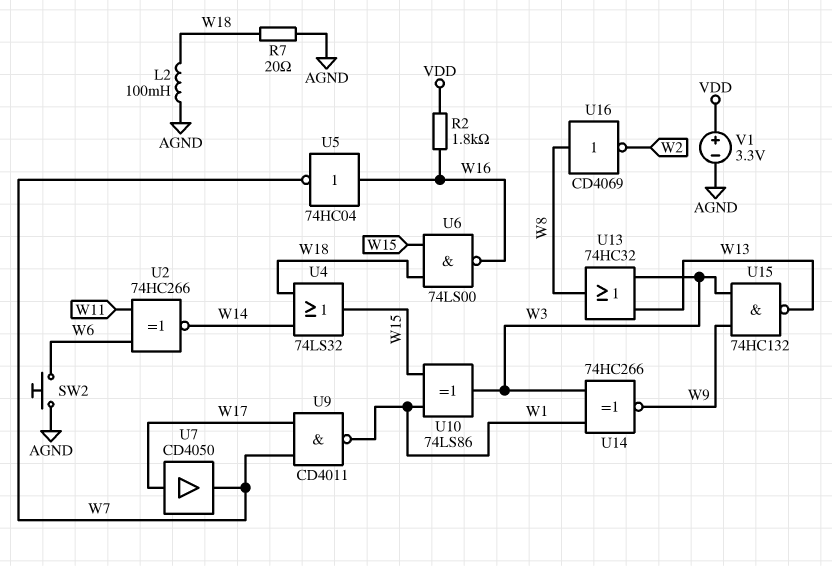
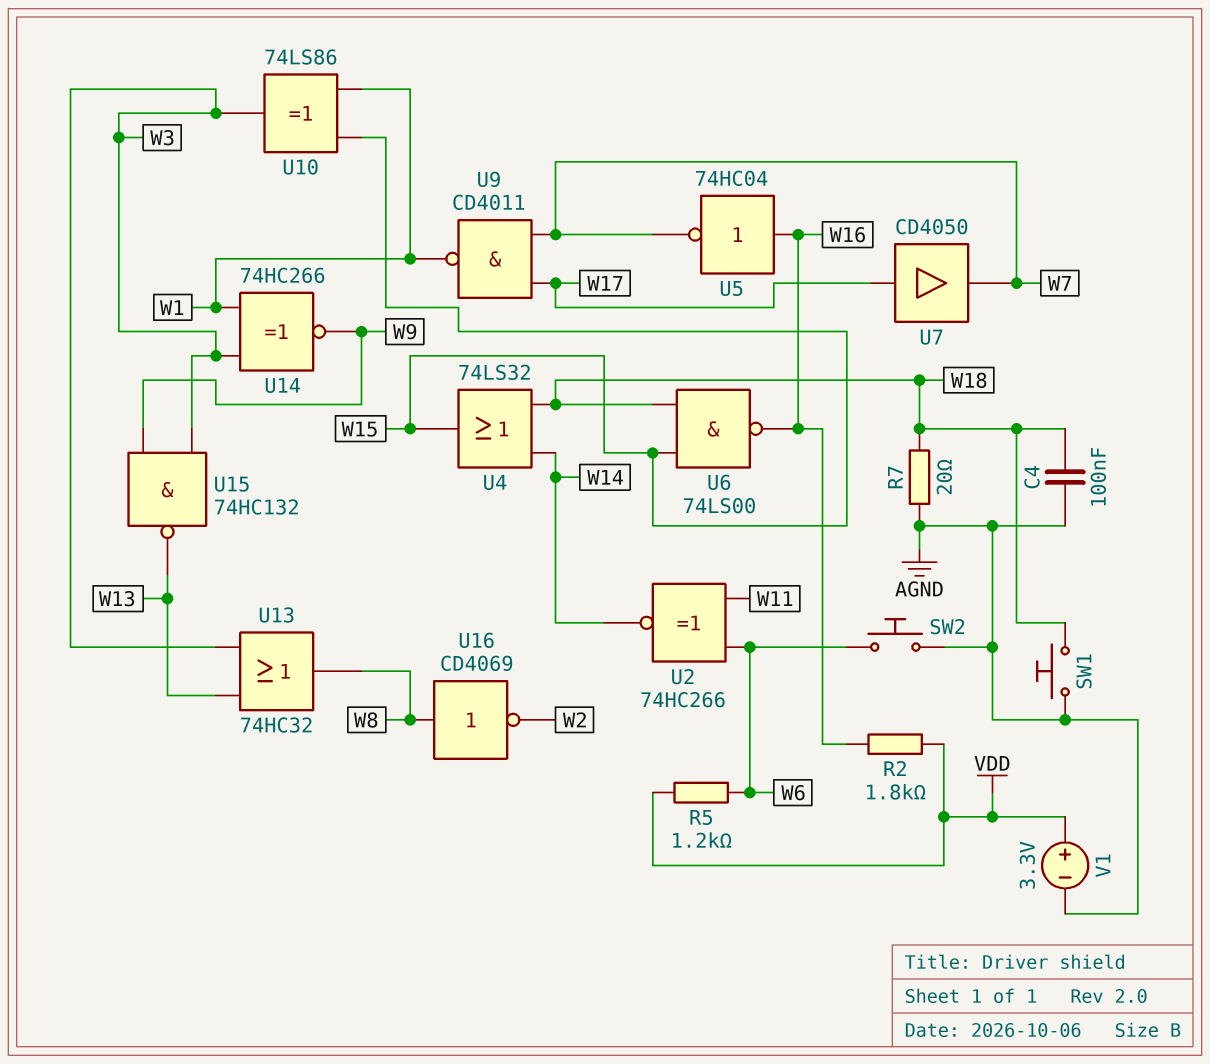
C4: none -> 100nF (AGND, W18)
L2: 100mH (AGND, W18) -> none
R5: none -> 1.2k (VDD, W6)
SW1: none -> button (AGND, W18)

